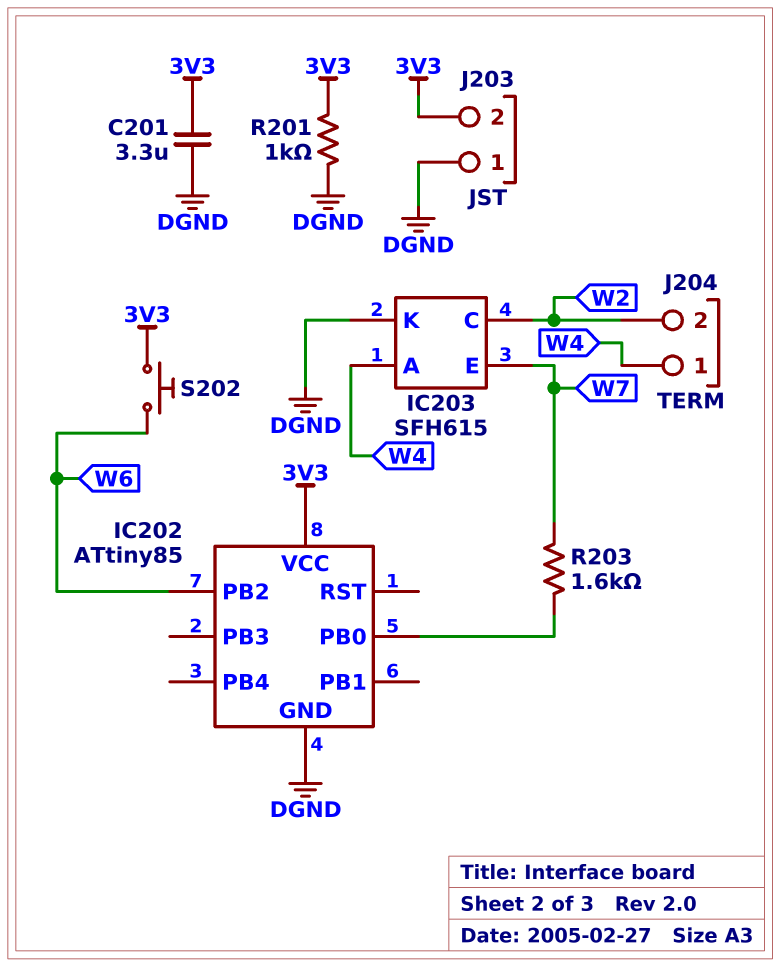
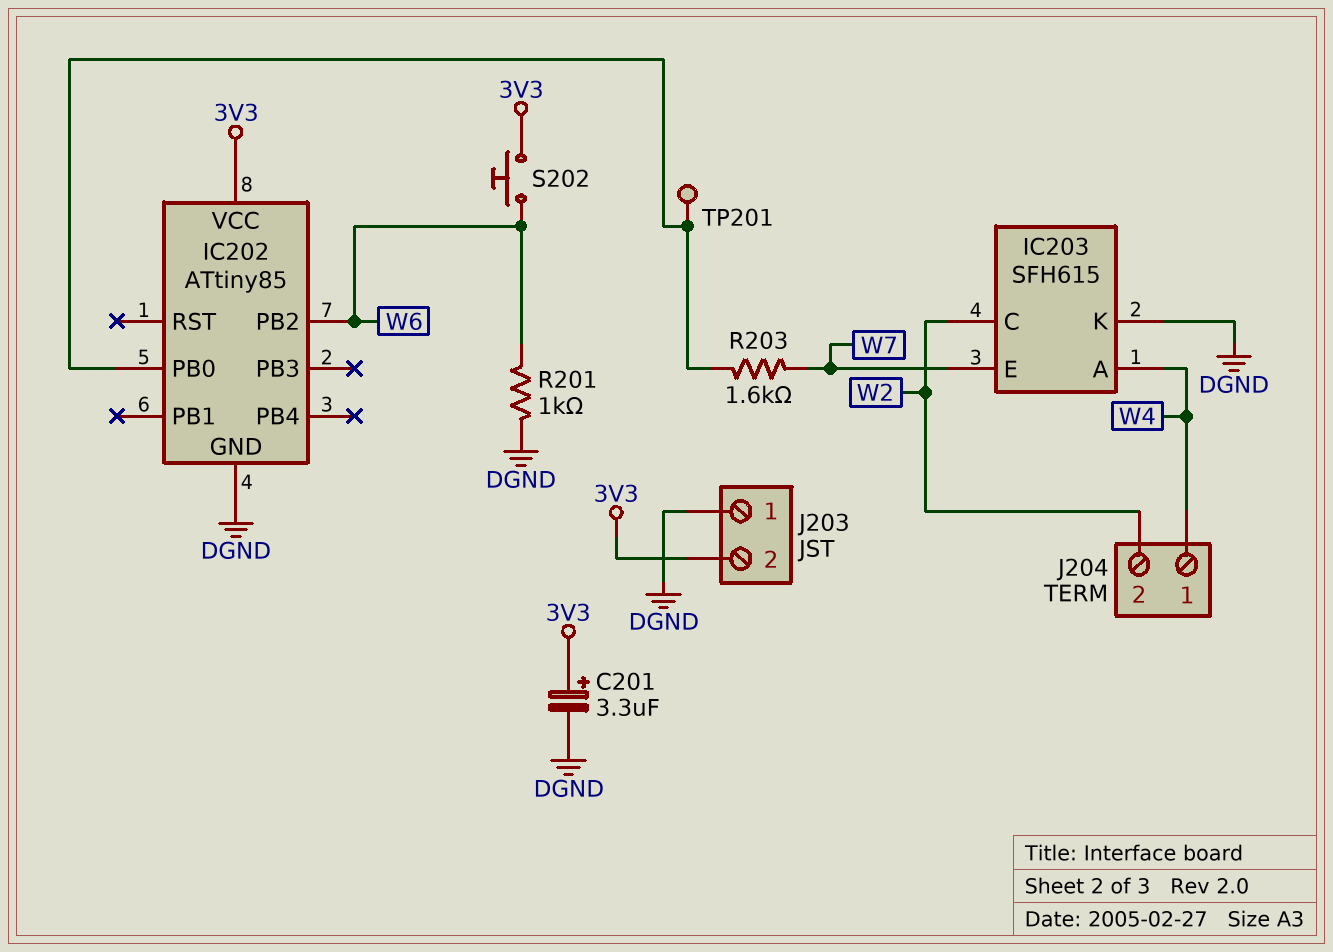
C201: 3.3uF (3V3, DGND) -> 3.3uF (plus 3V3, minus DGND)
R201: 1k (3V3, DGND) -> 1k (DGND, W6)
TP201: none -> test point (IC202/PB0)

